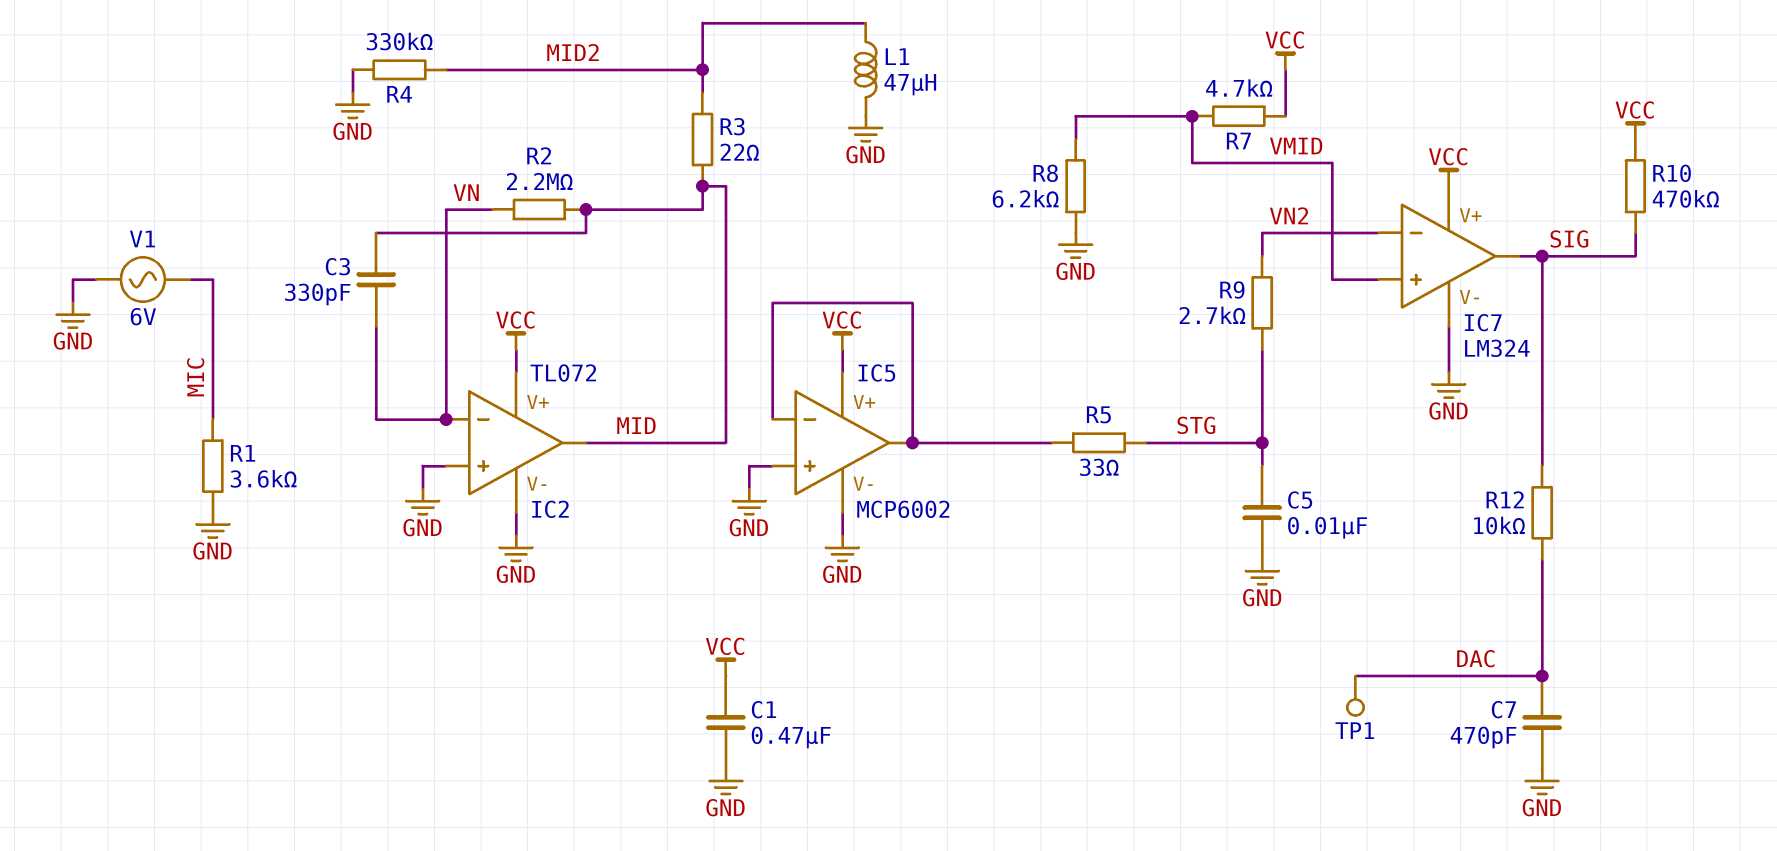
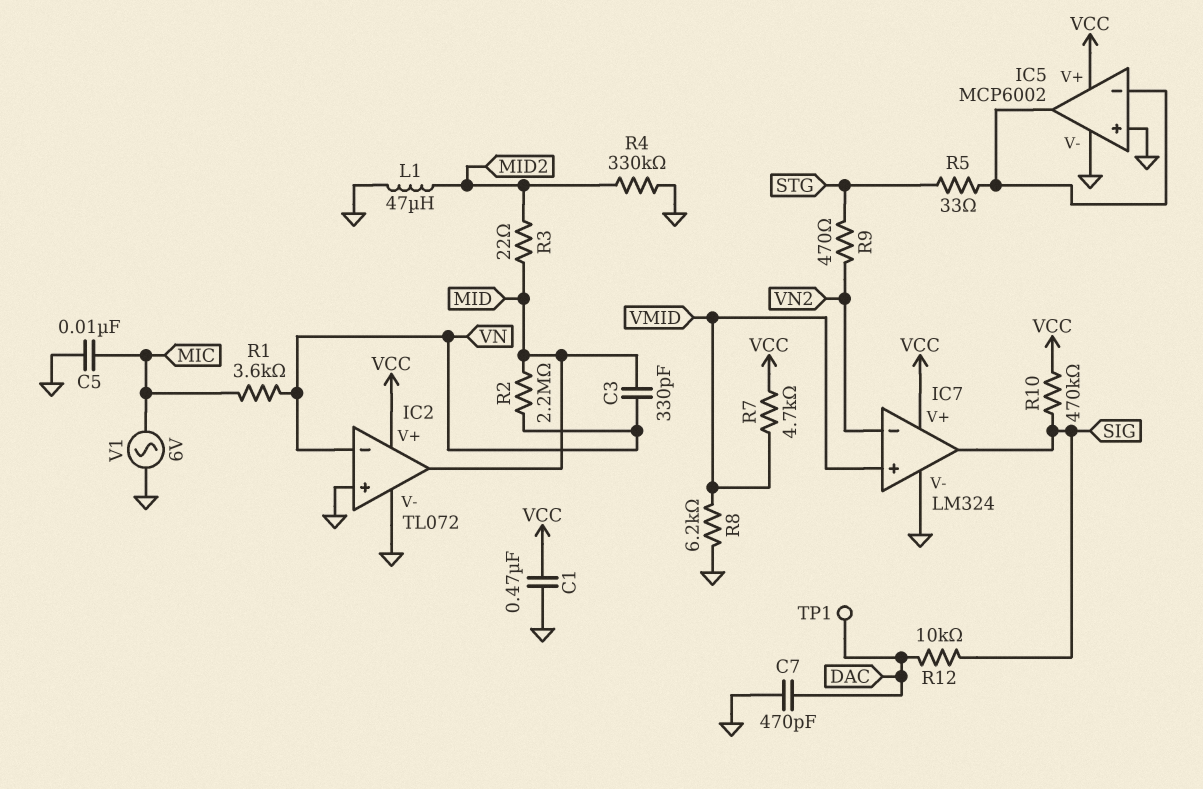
C5: 10nF (GND, STG) -> 10nF (GND, MIC)
R1: 3.6k (GND, MIC) -> 3.6k (MIC, VN)
R9: 2.7k (STG, VN2) -> 470 (STG, VN2)

